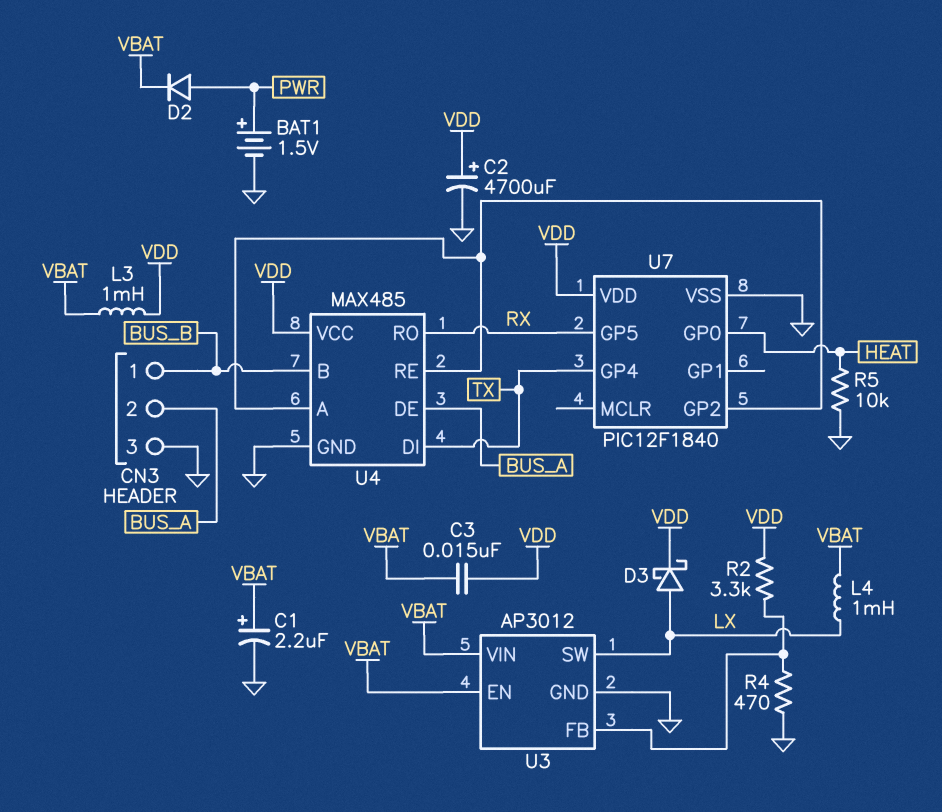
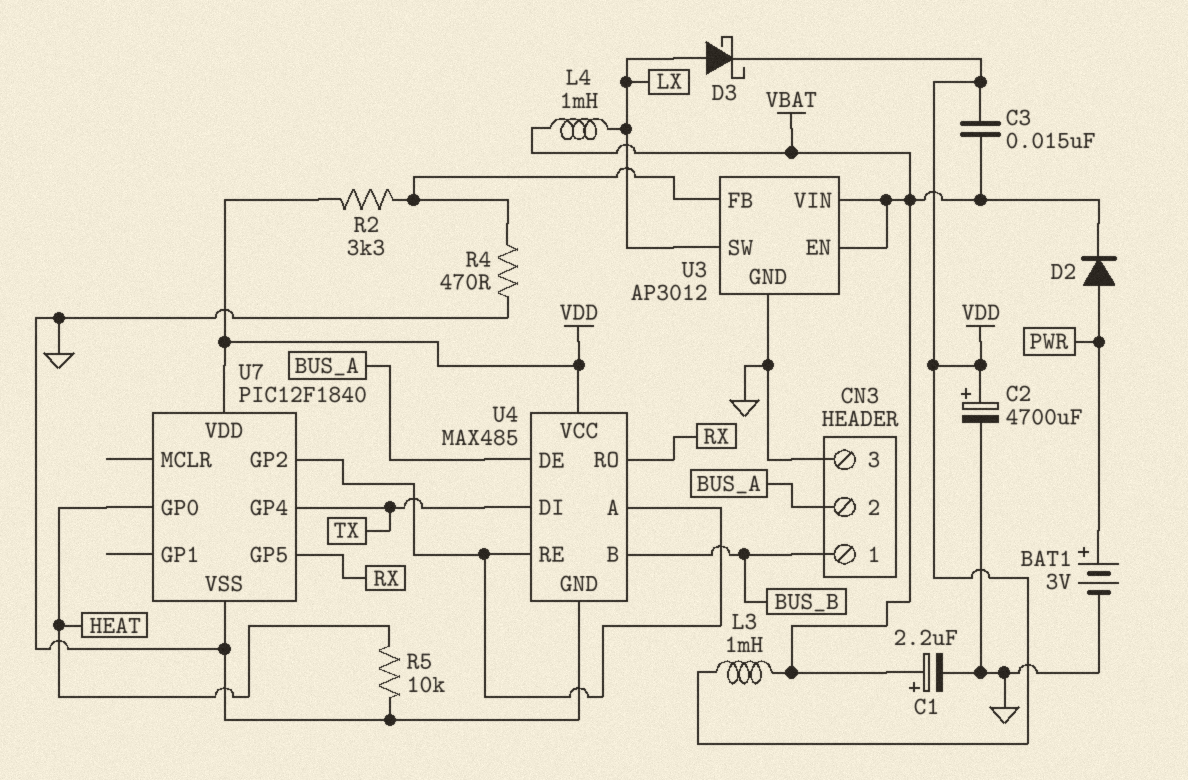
BAT1: 1.5V (plus PWR, minus GND) -> 3V (plus PWR, minus GND)

